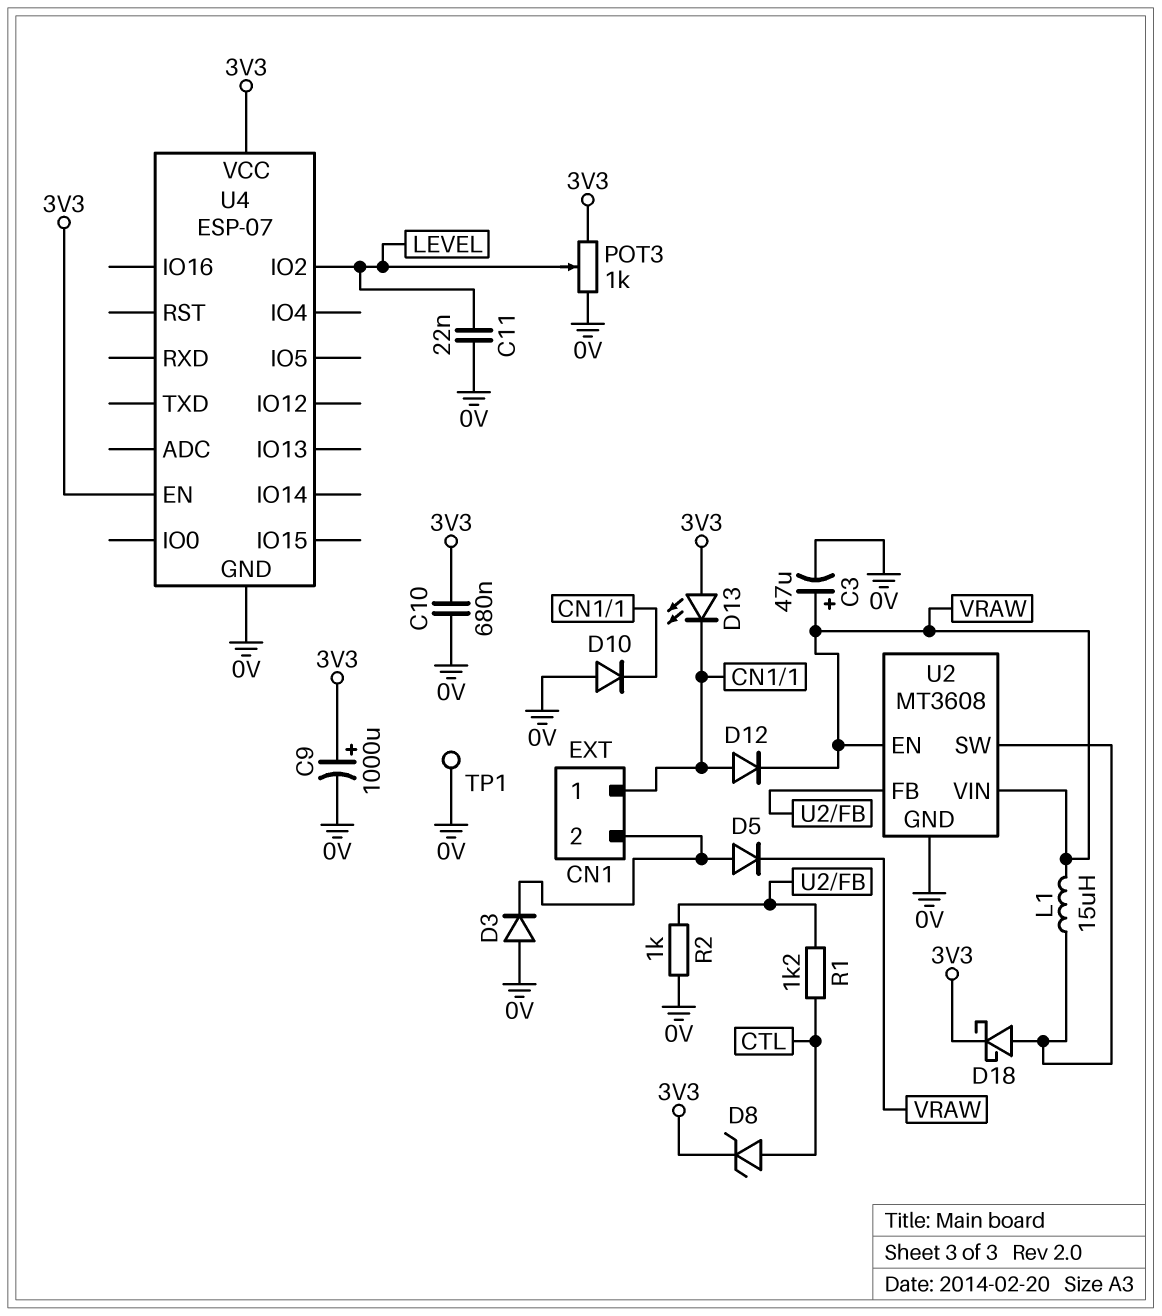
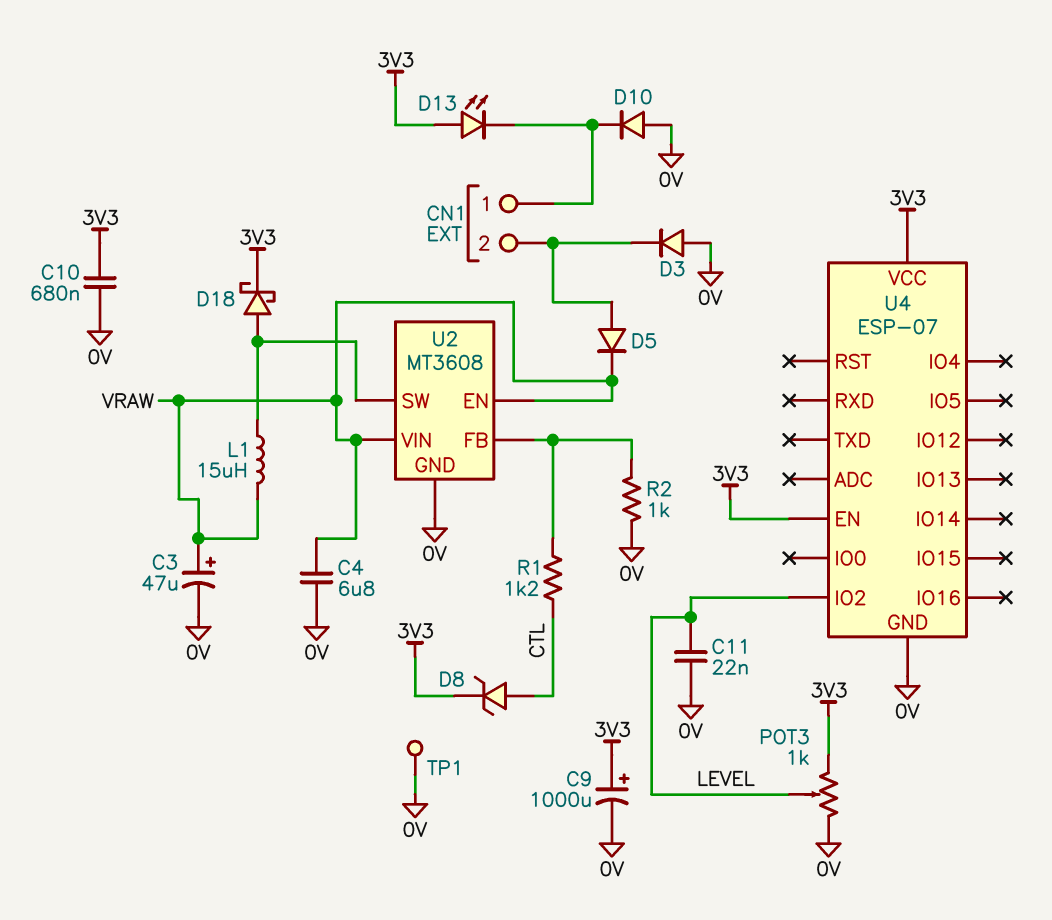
C4: none -> 6.8uF (0V, VRAW)
D12: diode (A CN1/1, K VRAW) -> none

